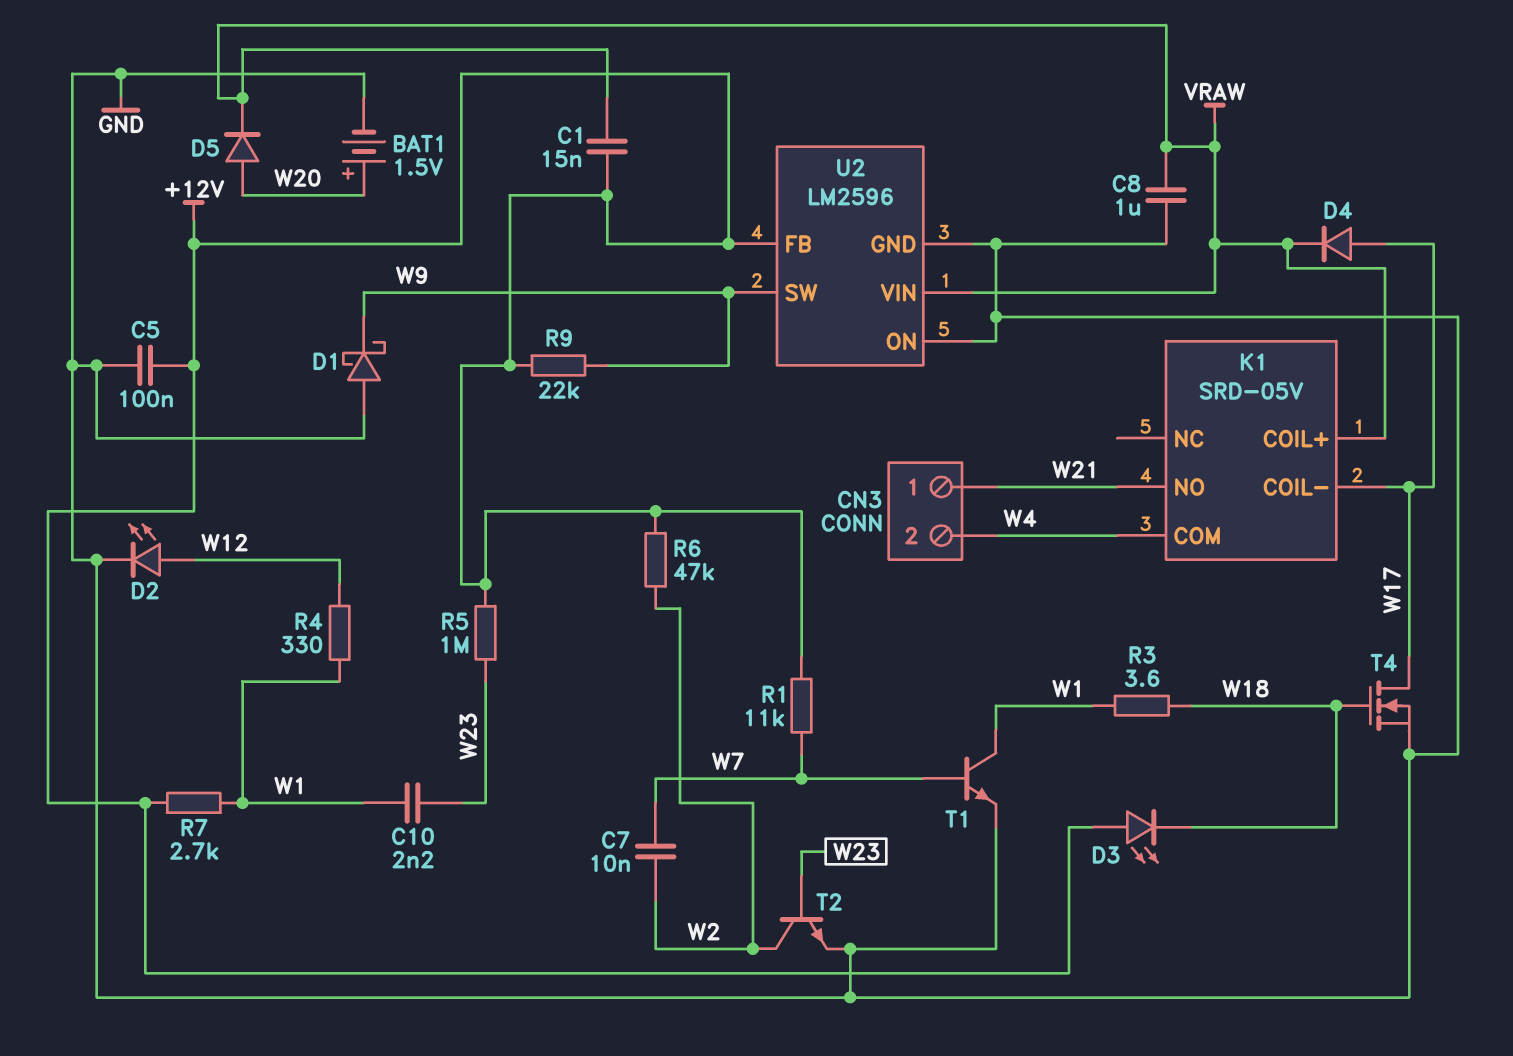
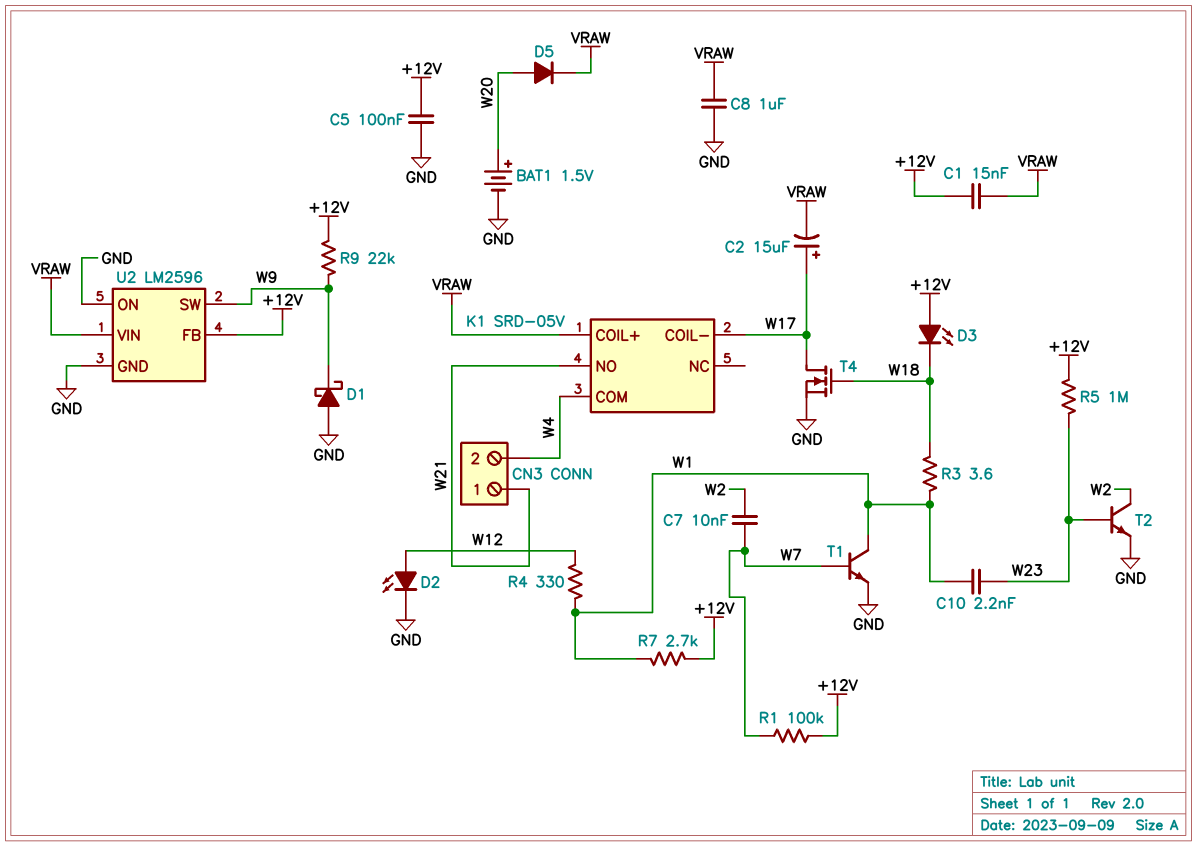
C2: none -> 15uF (plus W17, minus VRAW)
D4: diode (A W17, K VRAW) -> none
R1: 11k (+12V, W7) -> 100k (+12V, W7)
R6: 47k (+12V, W2) -> none

